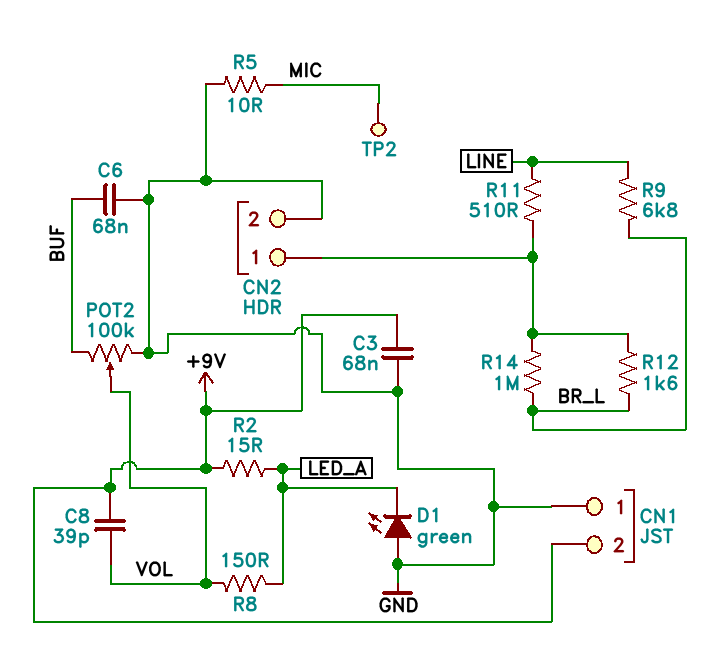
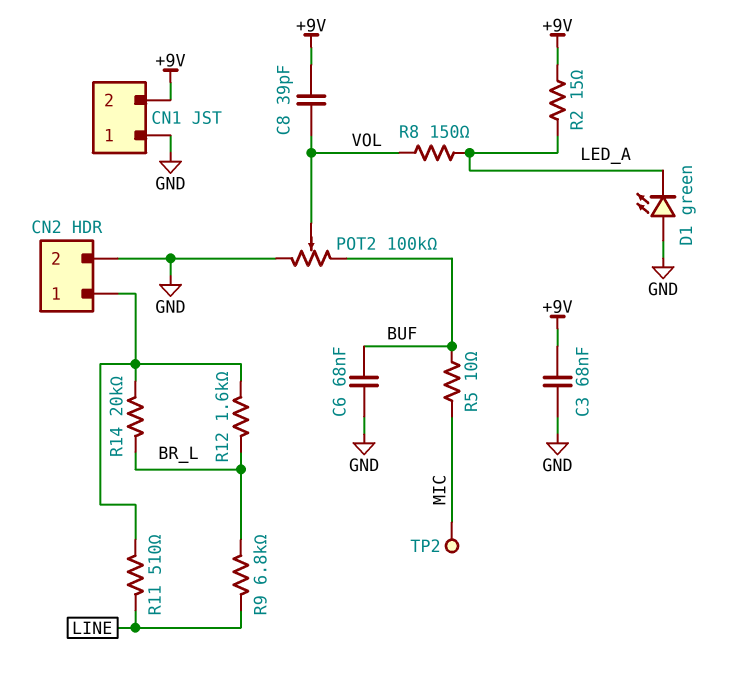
R5: 10 (GND, MIC) -> 10 (BUF, MIC)
R14: 1M (BR_L, CN2/1) -> 20k (BR_L, CN2/1)

